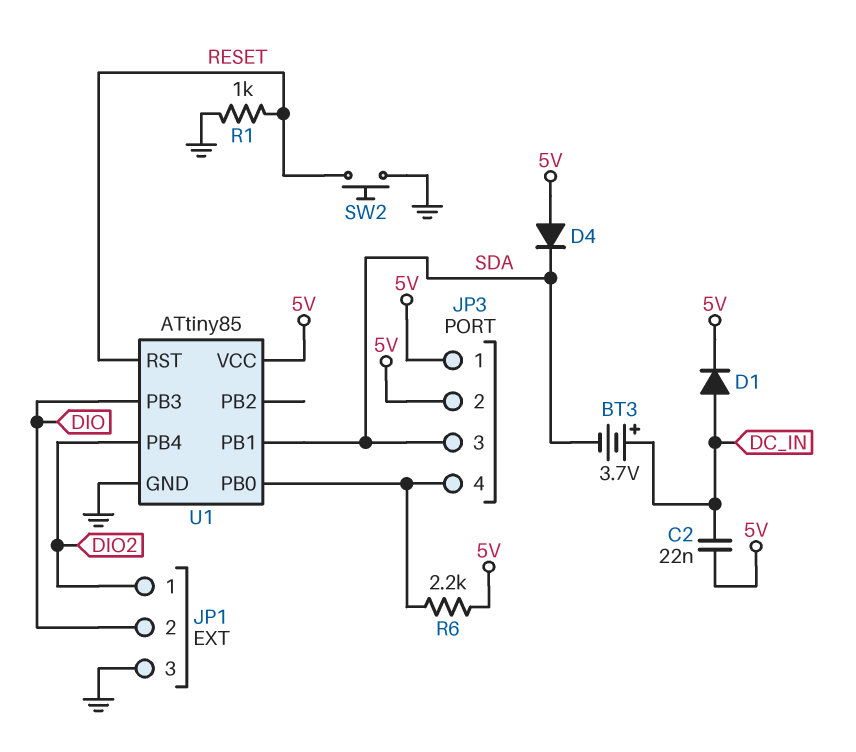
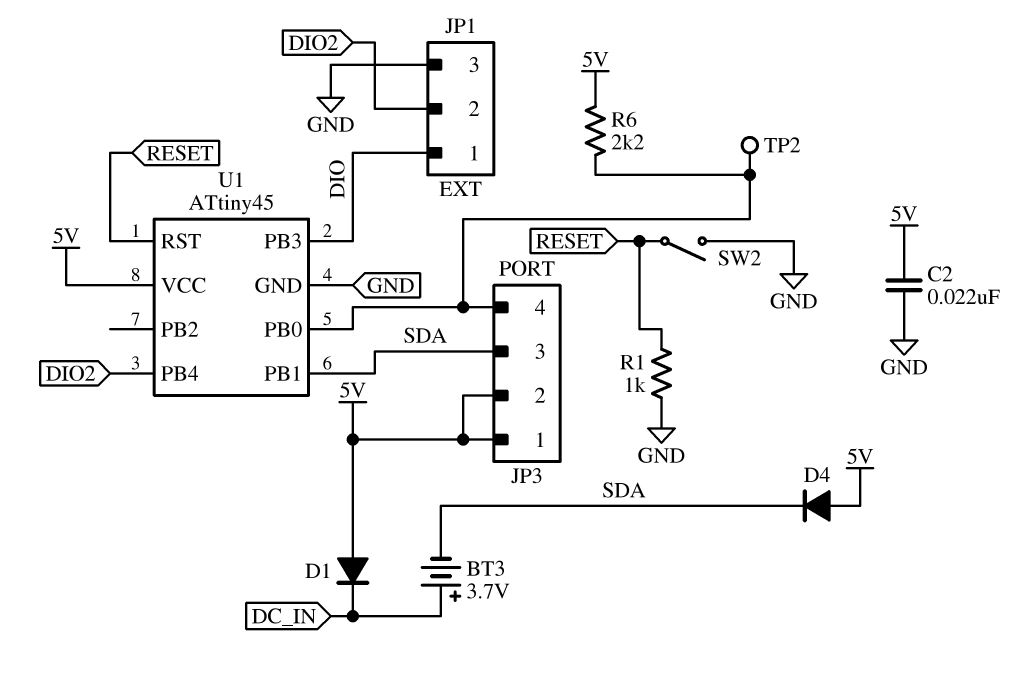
C2: 22nF (5V, DC_IN) -> 22nF (5V, GND)
D1: diode (A DC_IN, K 5V) -> diode (A 5V, K DC_IN)
JP1 pin 1: DIO2 -> DIO
JP1 pin 2: DIO -> DIO2
SW2: button (GND, RESET) -> switch (GND, RESET)
TP2: none -> test point (JP3/4)
U1: ATtiny85 -> ATtiny45

